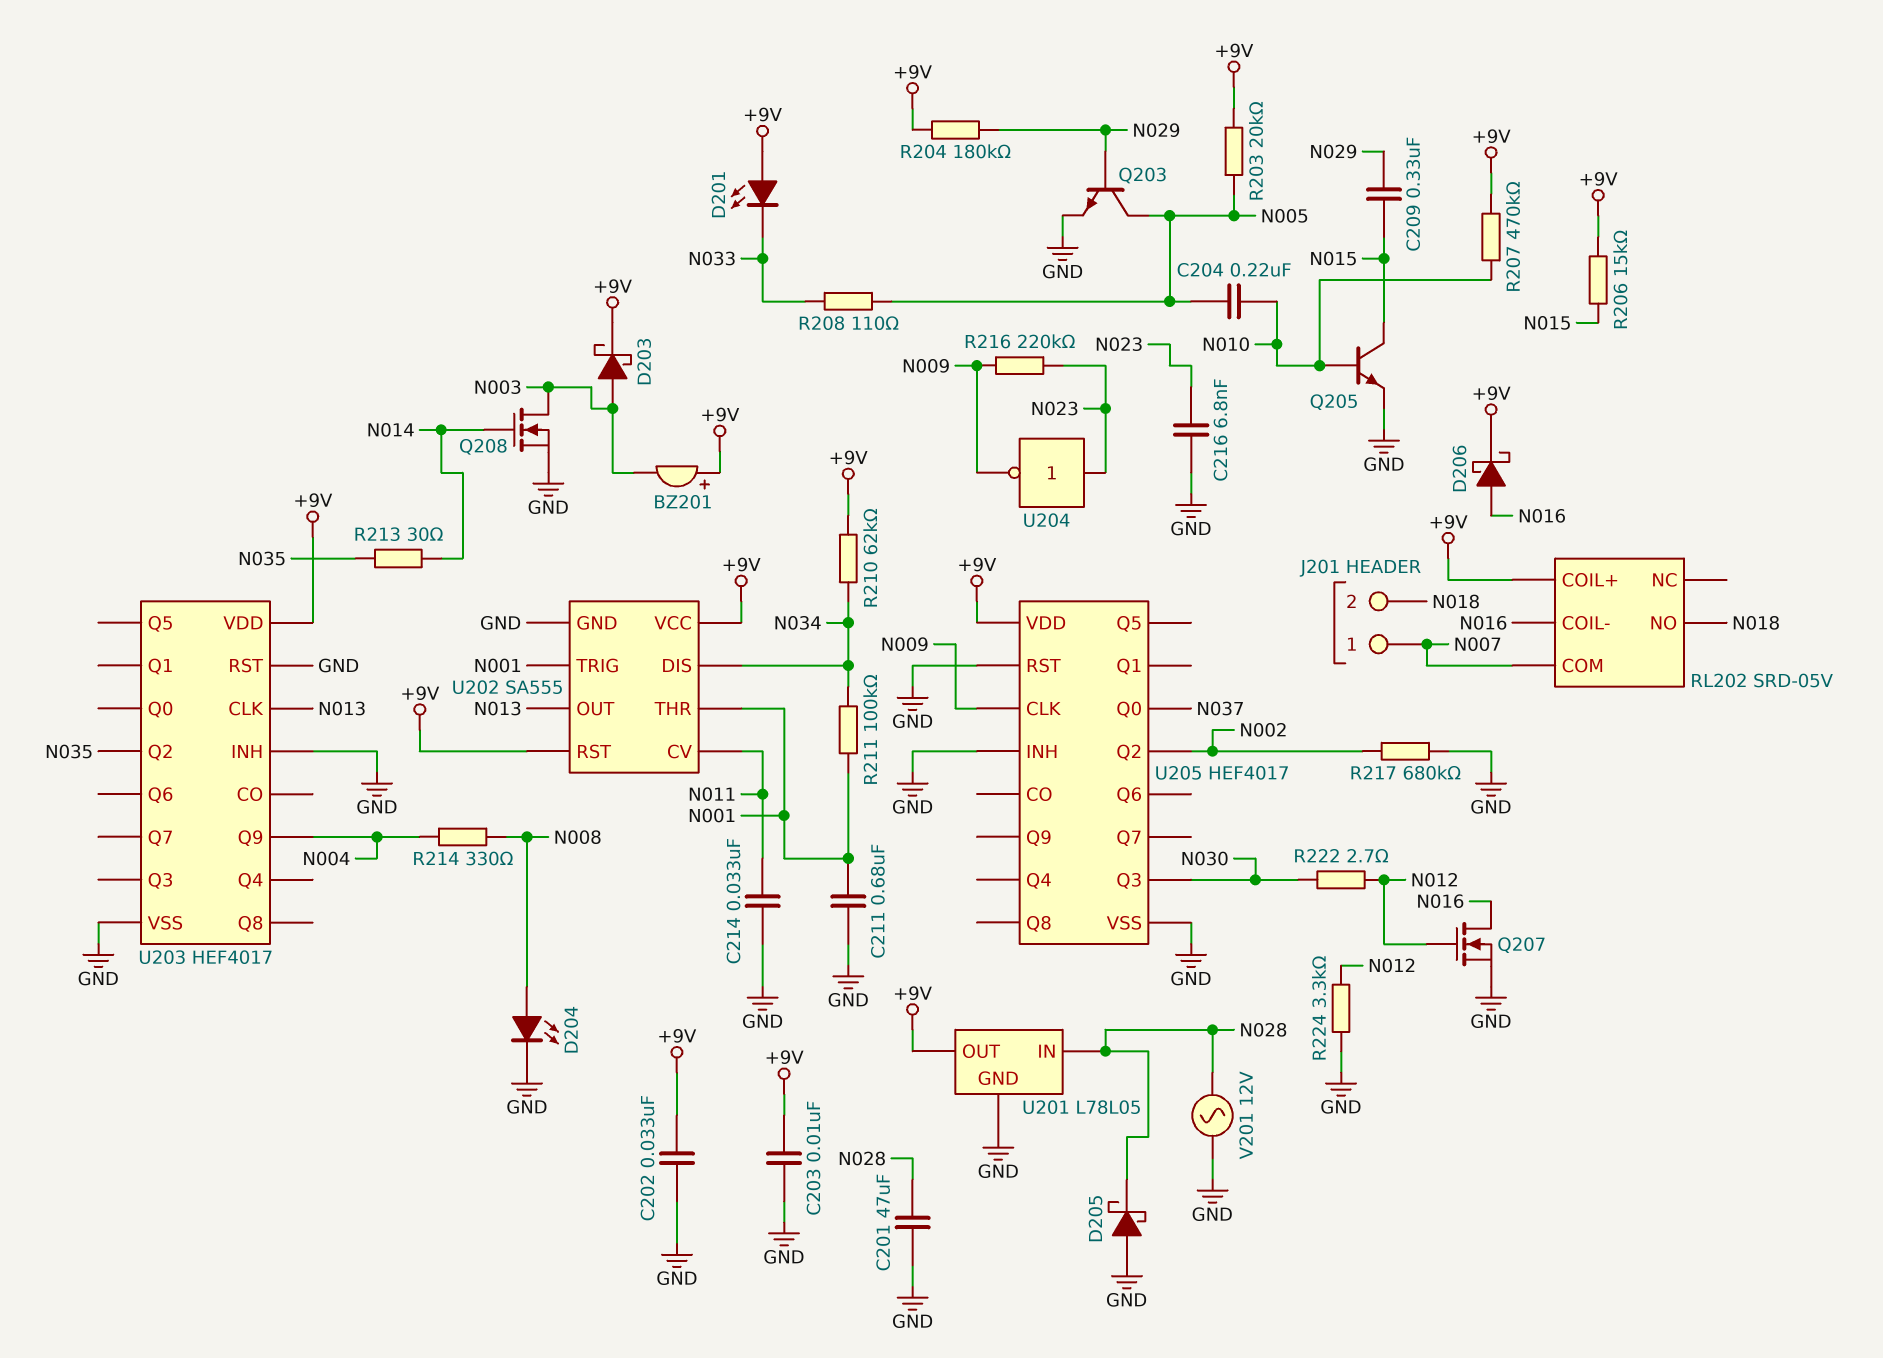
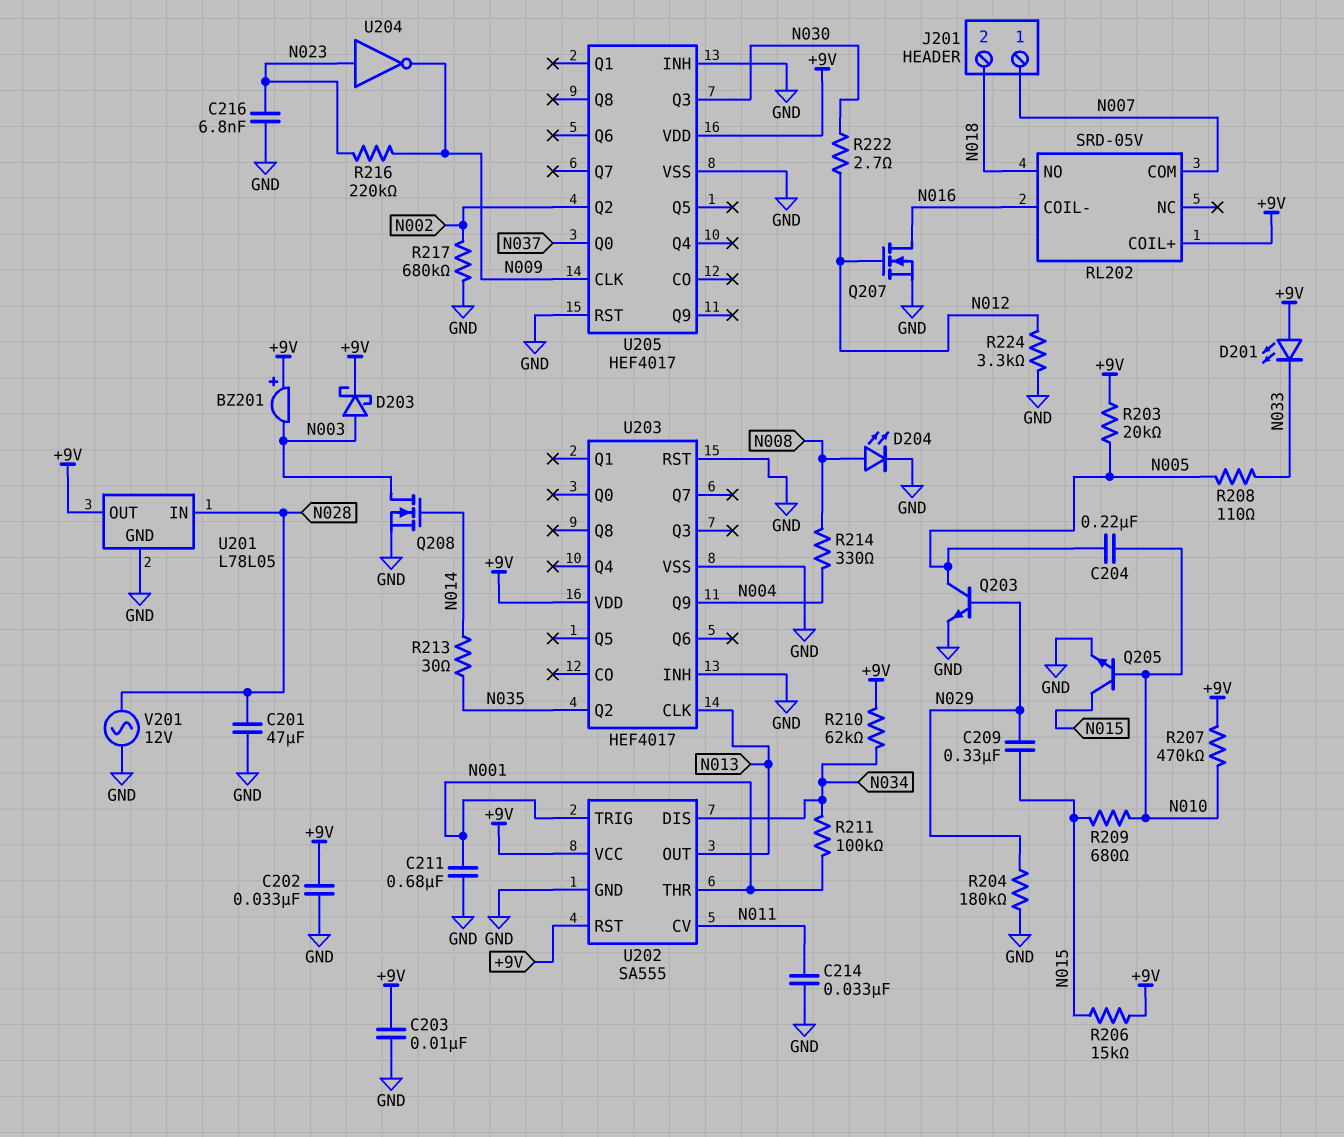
D205: schottky (A GND, K N028) -> none
D206: schottky (A N016, K +9V) -> none
R204: 180k (+9V, N029) -> 180k (GND, N029)
R209: none -> 680 (N010, N015)

